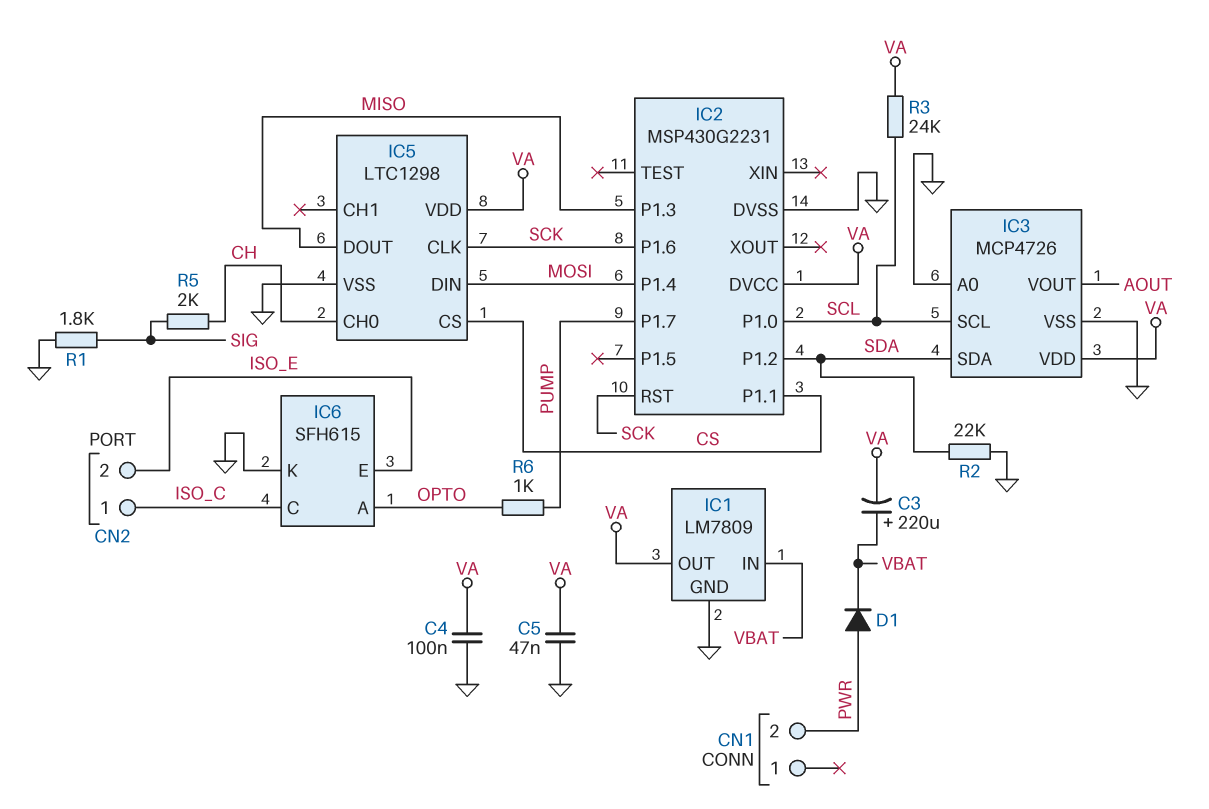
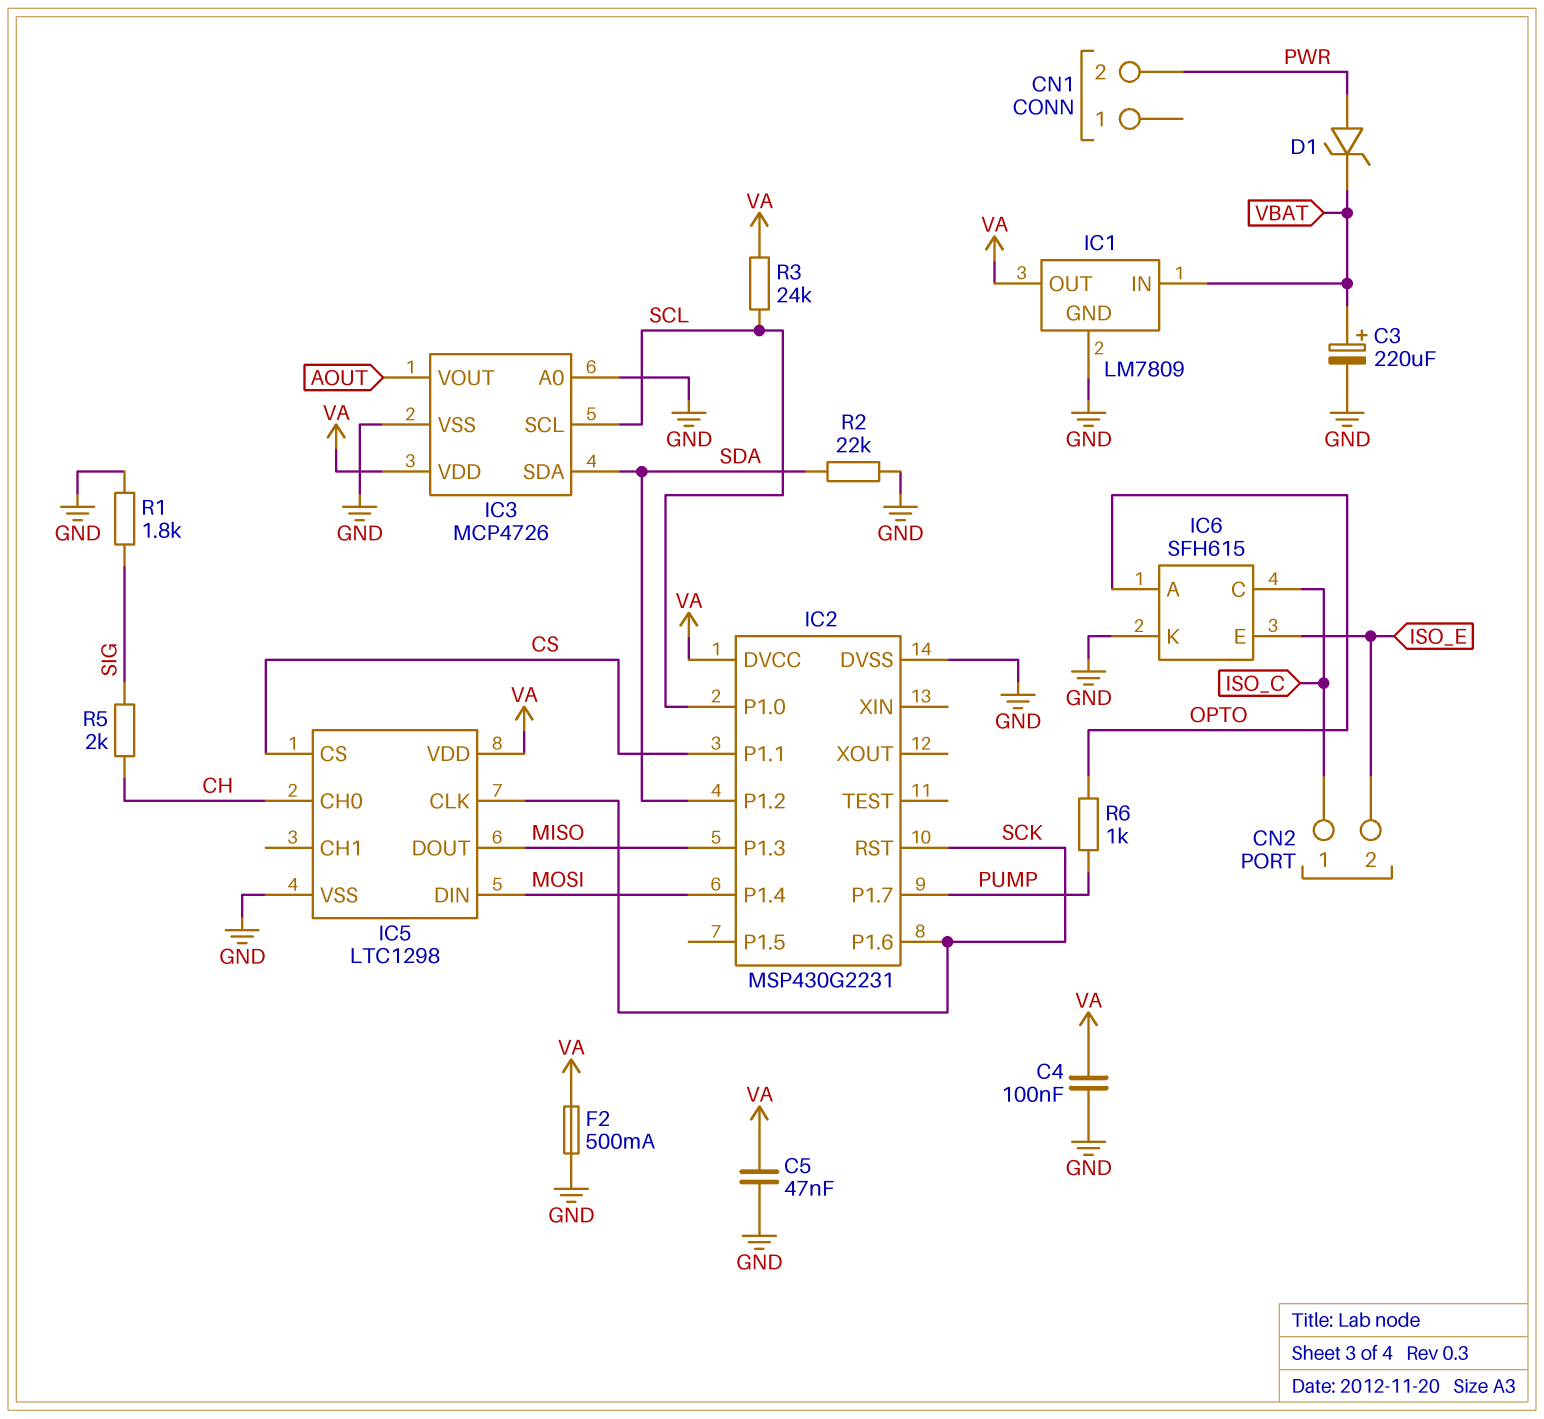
C3: 220uF (plus VBAT, minus VA) -> 220uF (plus VBAT, minus GND)
D1: diode (A PWR, K VBAT) -> zener (A PWR, K VBAT)
F2: none -> 500mA (GND, VA)

